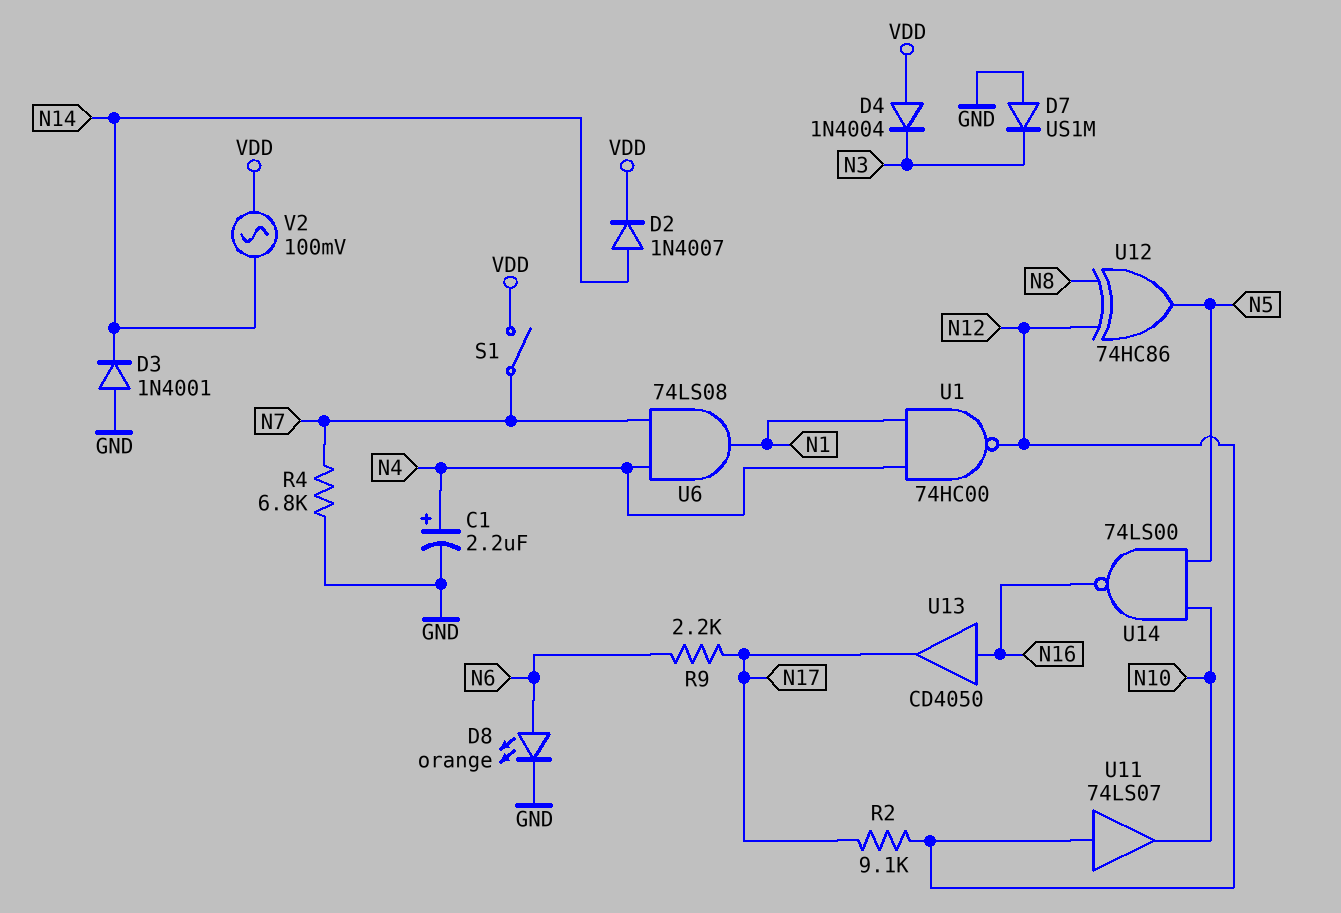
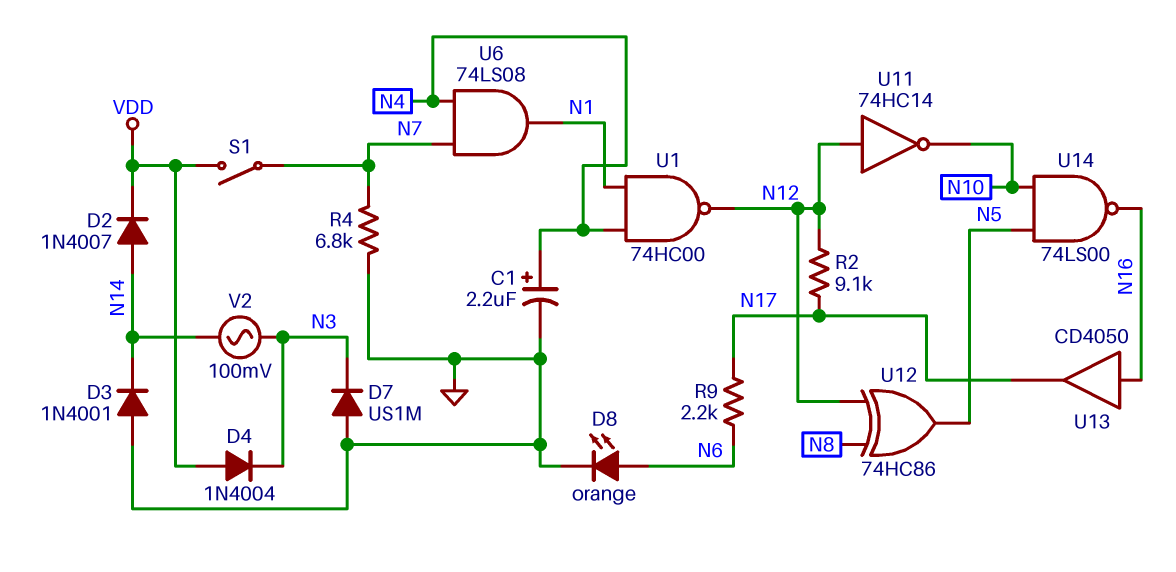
U11: buffer 74LS07 (in N12, out N10) -> NOT 74HC14 (in N12, out N10)
V2: AC 100mV (N14, VDD) -> AC 100mV (N3, N14)

